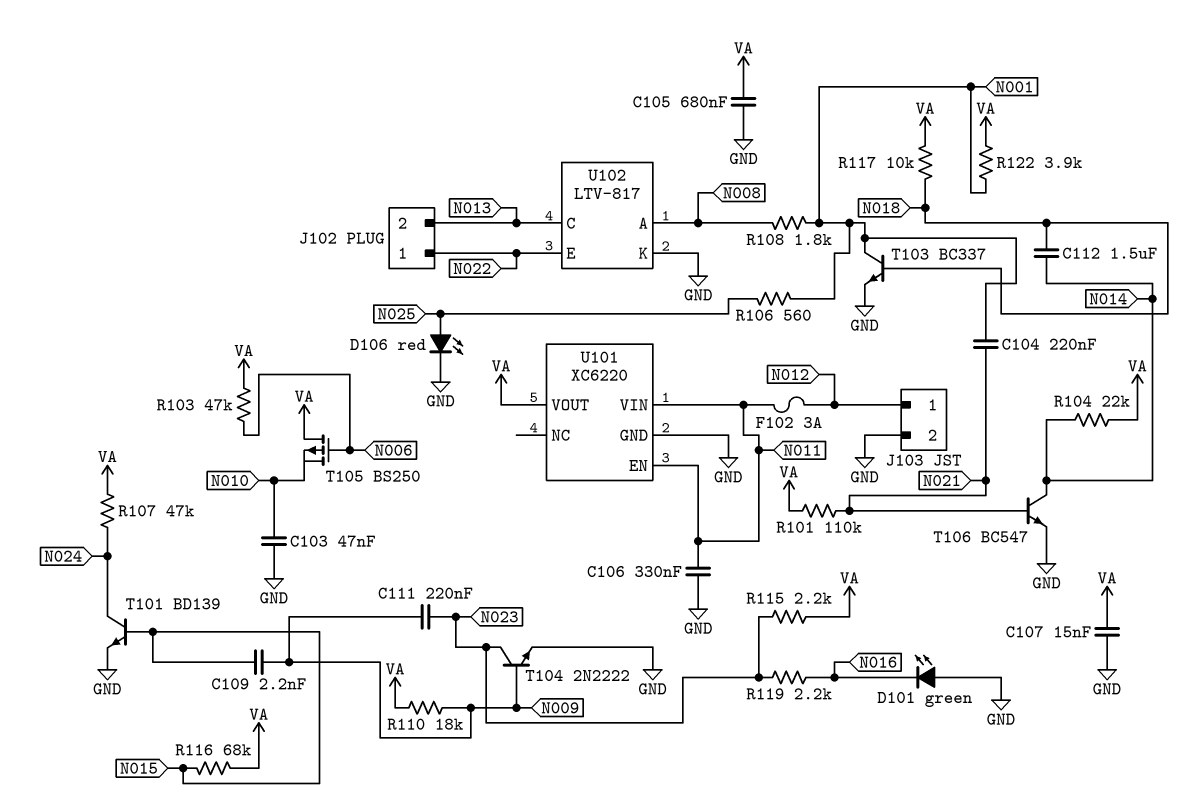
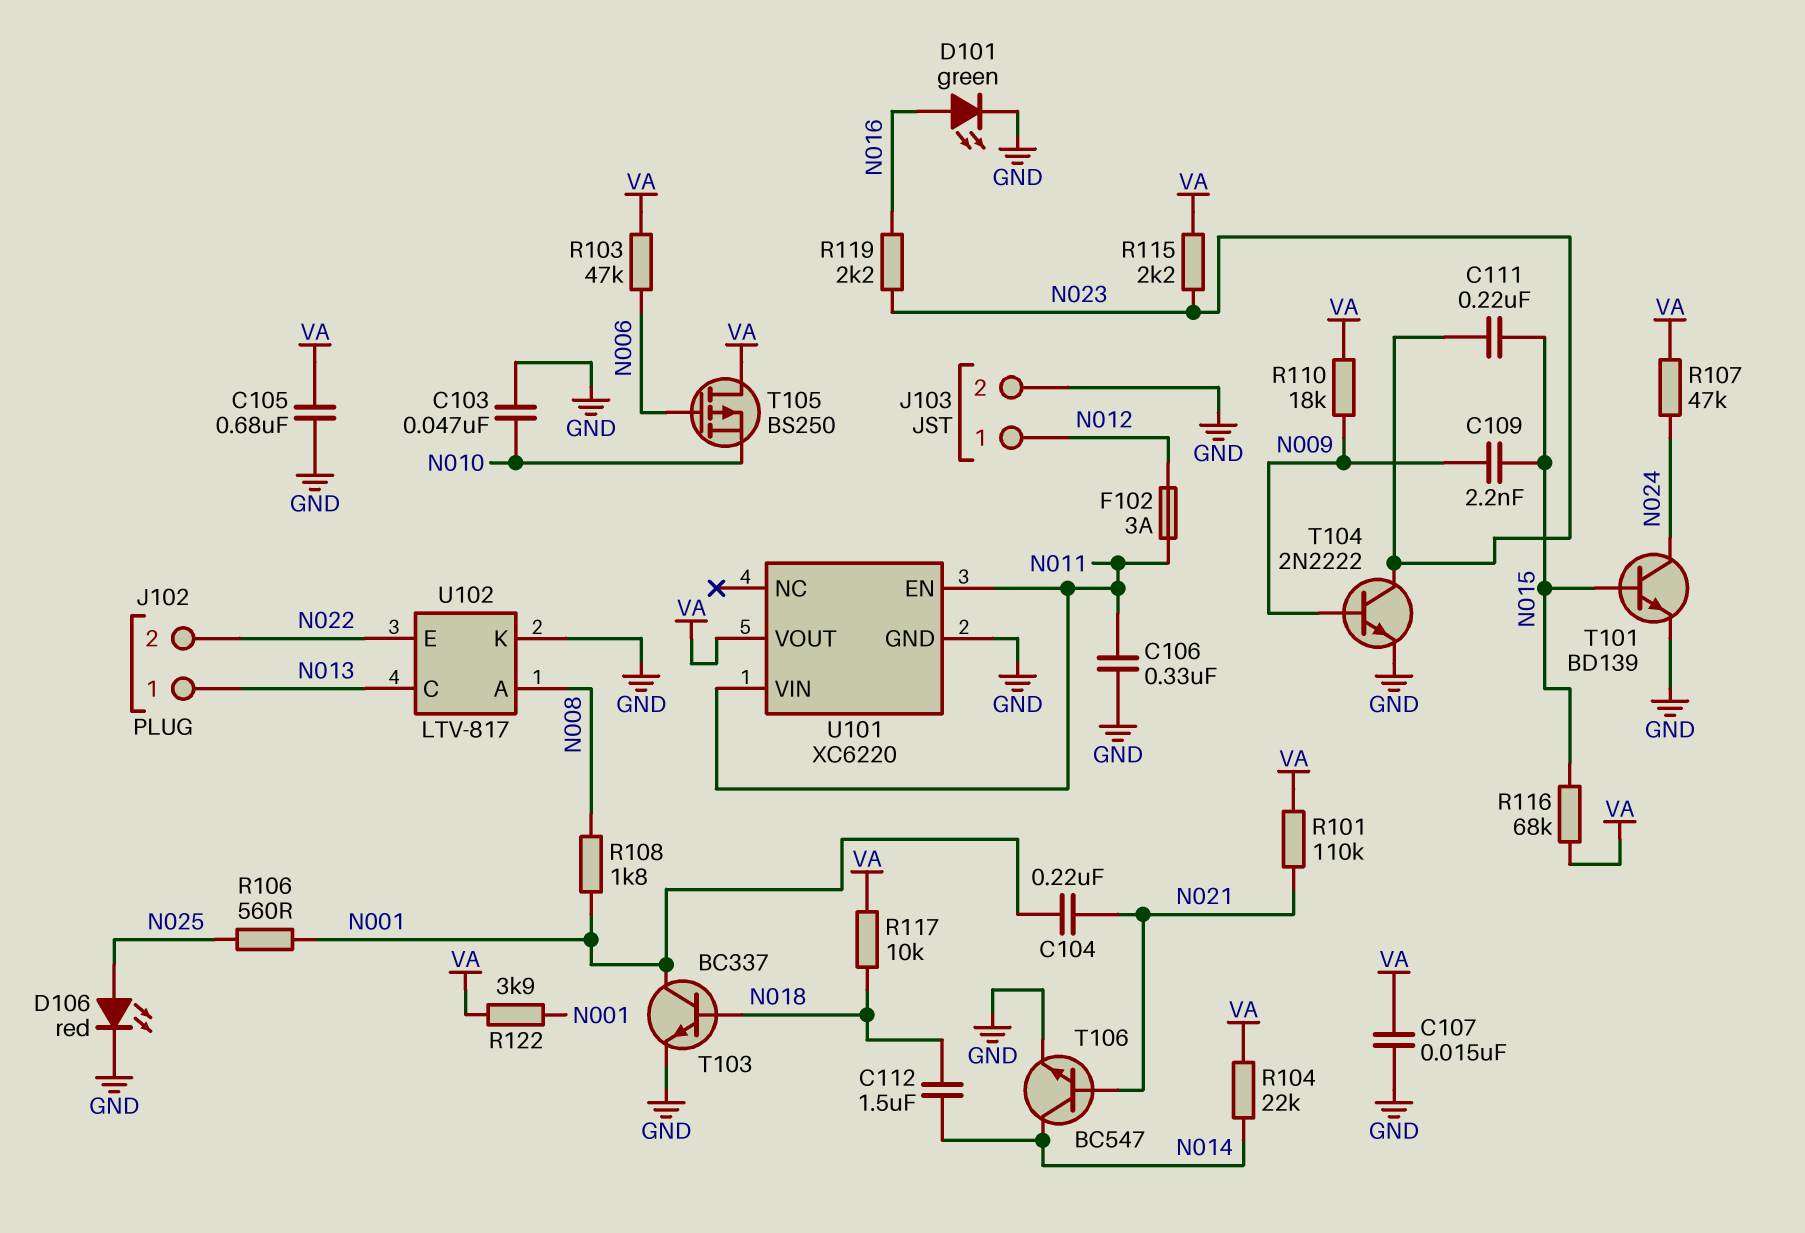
C111: 220nF (N009, N023) -> 220nF (N015, N023)
D101: LED green (A GND, K N016) -> LED green (A N016, K GND)
J102 pin 1: N022 -> N013
J102 pin 2: N013 -> N022

